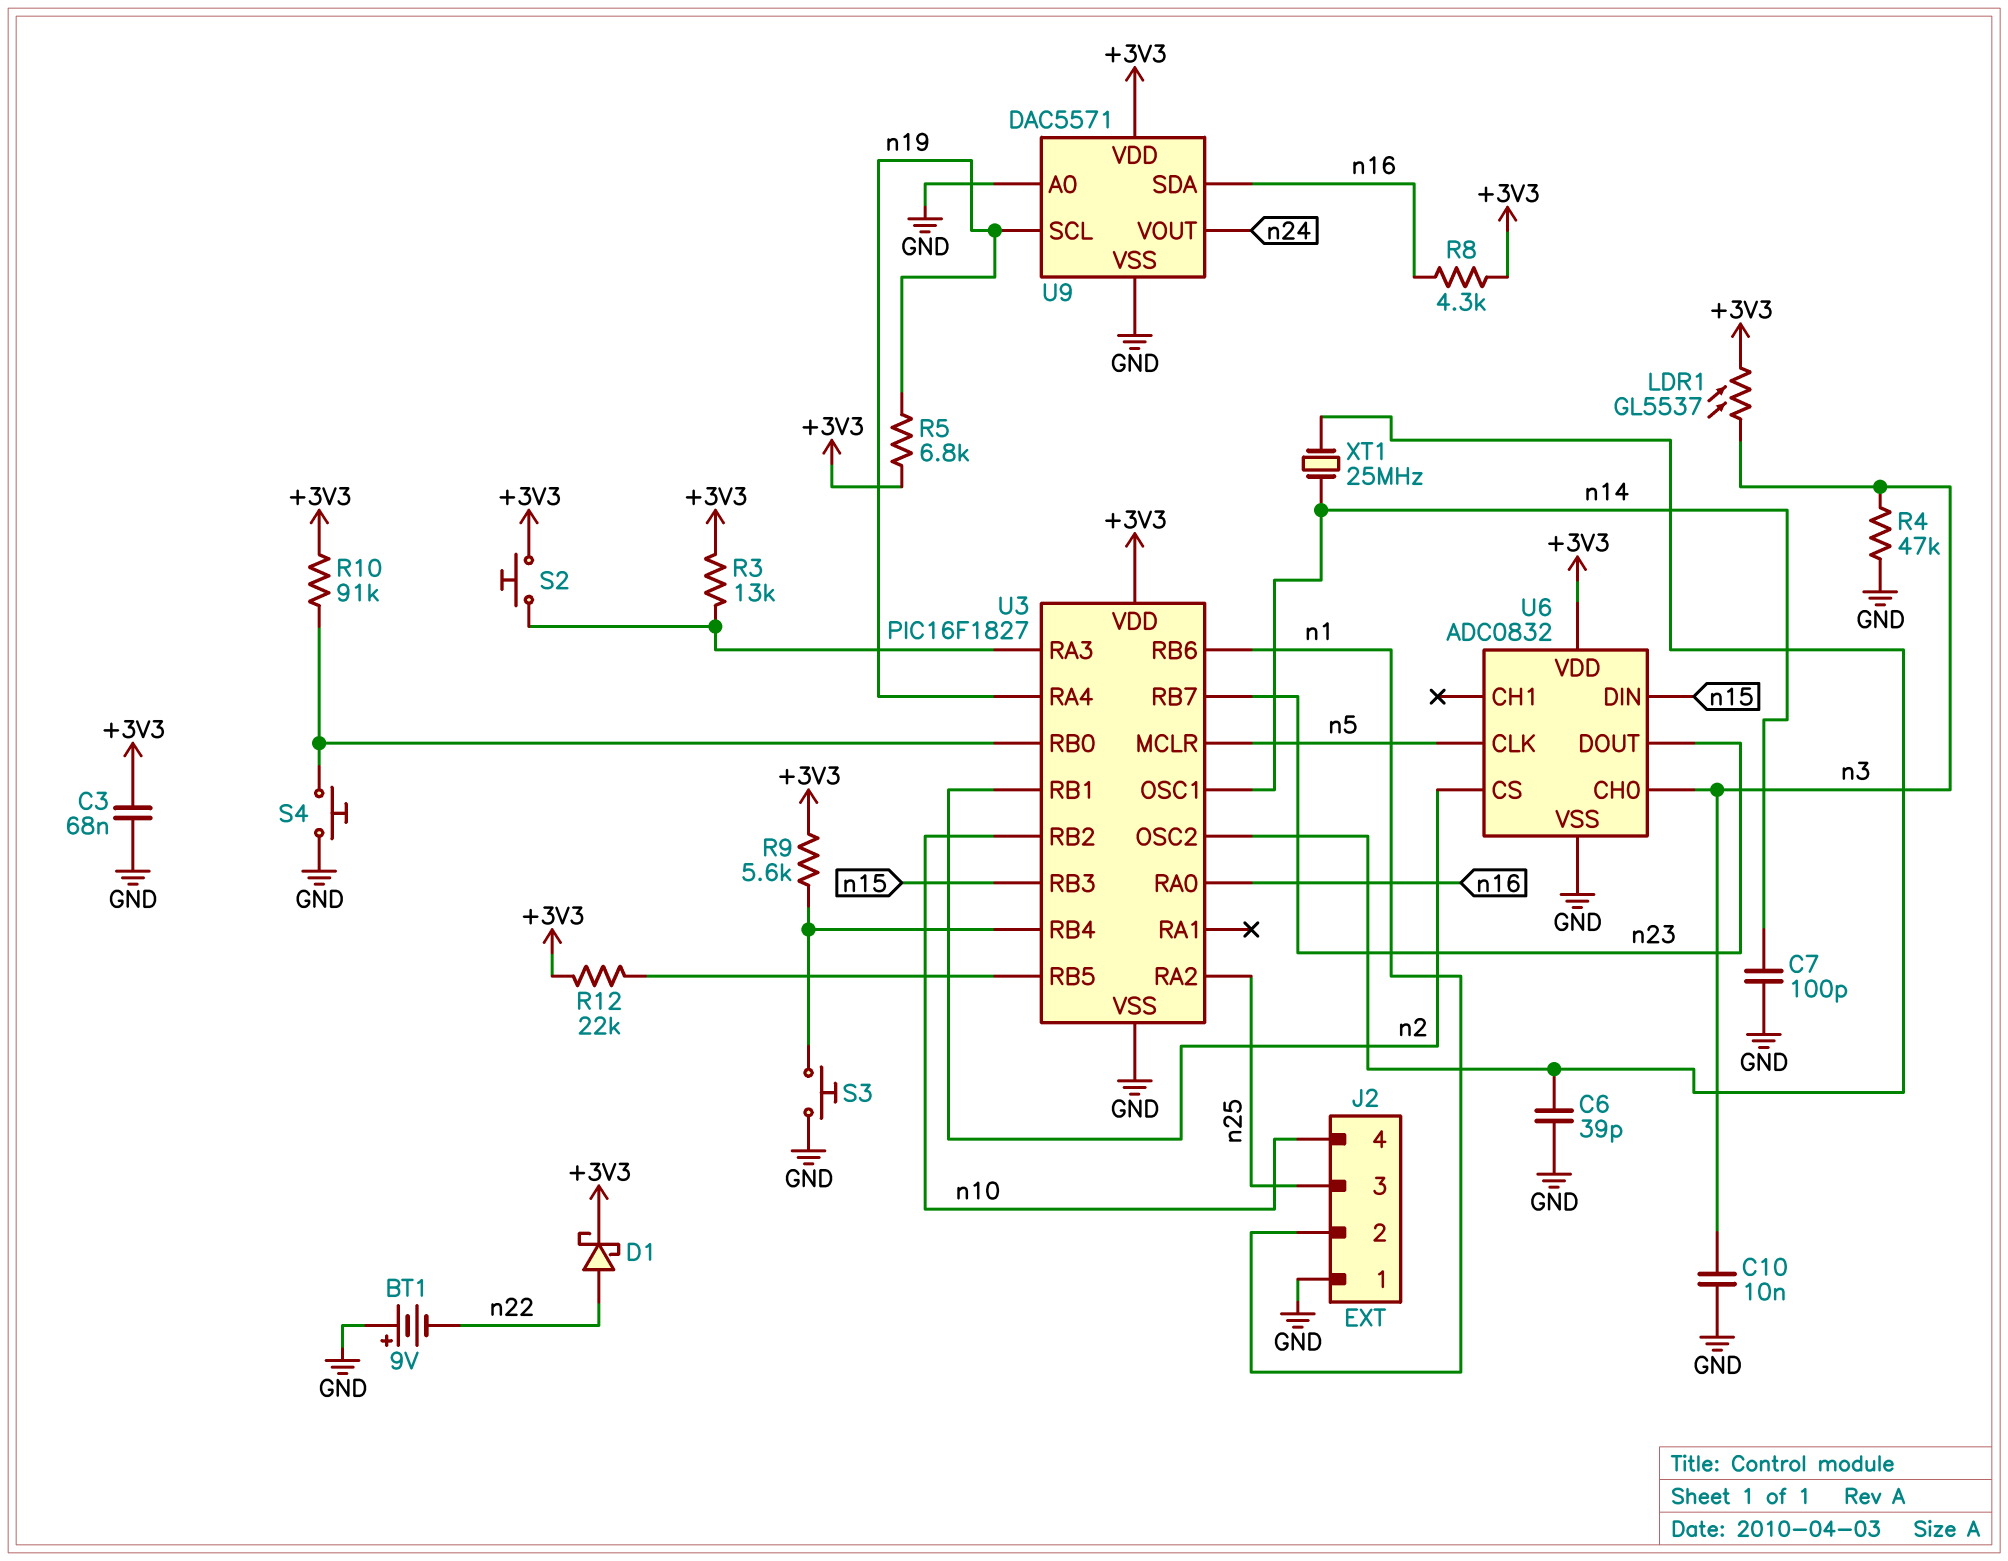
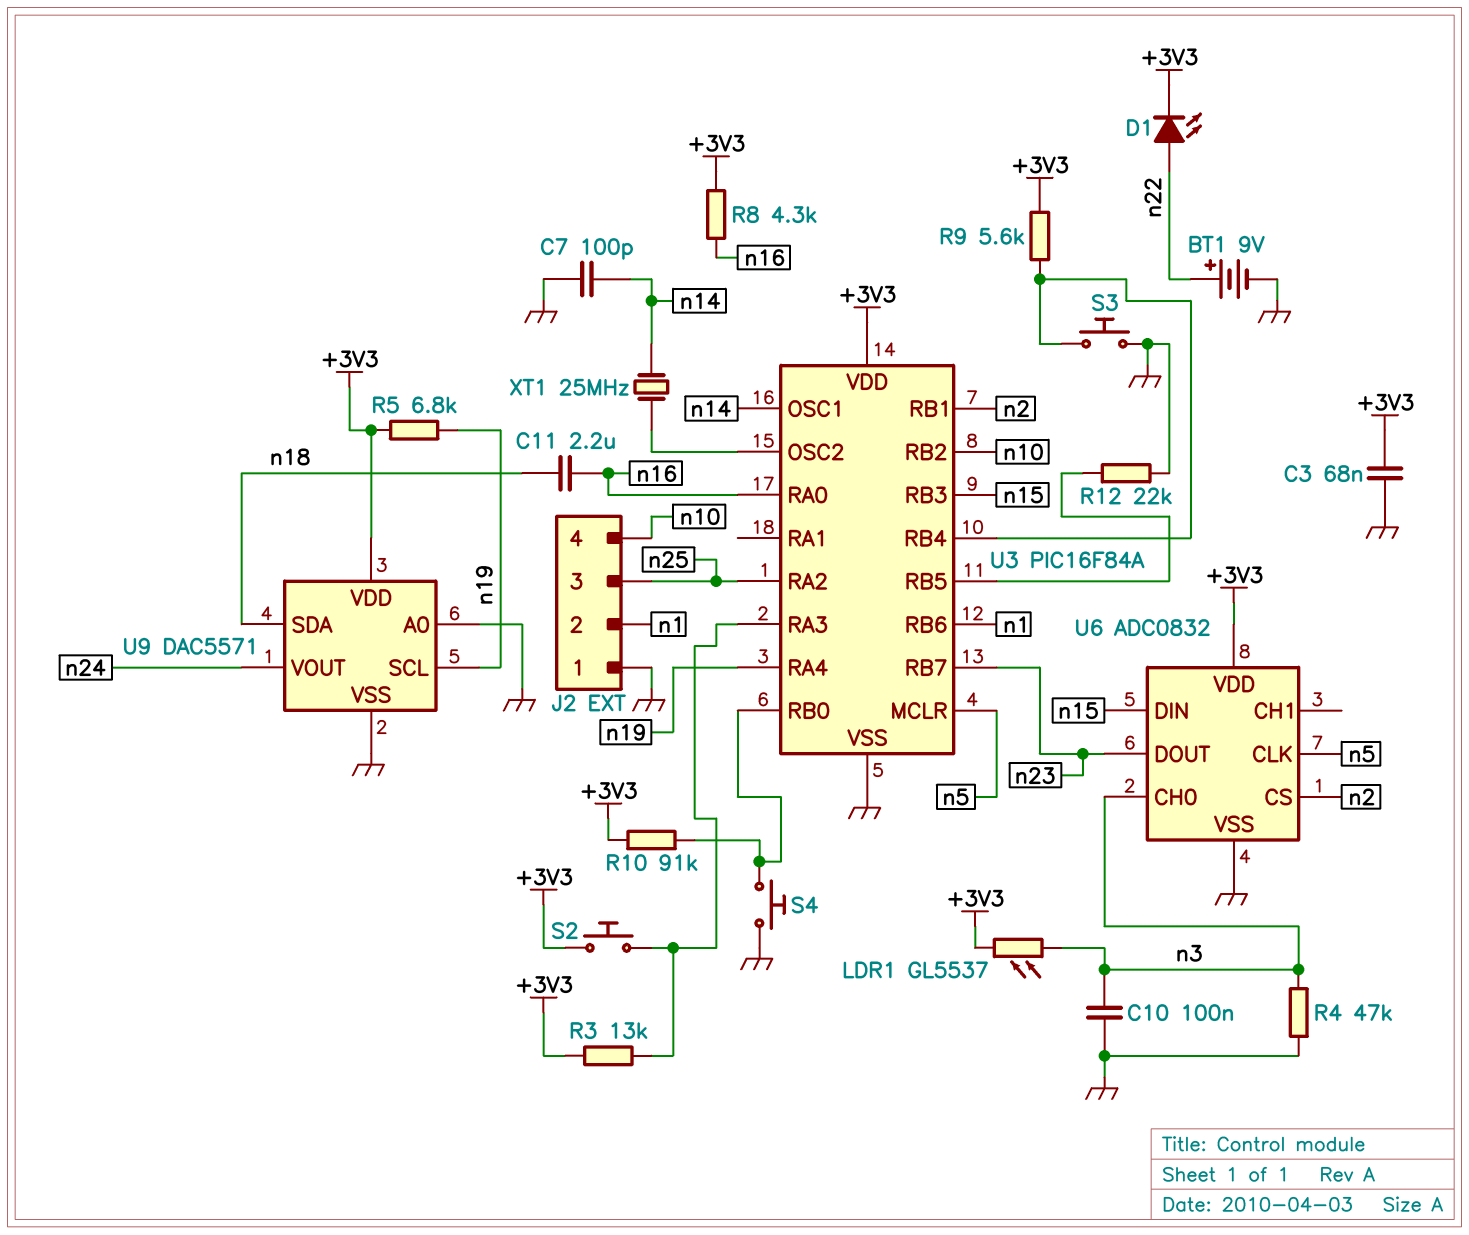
BT1: 9V (plus GND, minus n22) -> 9V (plus n22, minus GND)
C6: 39pF (GND, U3/OSC2) -> none
C10: 10nF (GND, n3) -> 100nF (GND, n3)
C11: none -> 2.2uF (n16, n18)
D1: schottky (A n22, K +3V3) -> LED (A n22, K +3V3)
R12: 22k (+3V3, U3/RB5) -> 22k (GND, U3/RB5)
U3: PIC16F1827 -> PIC16F84A
U9 pin SDA: n16 -> n18

